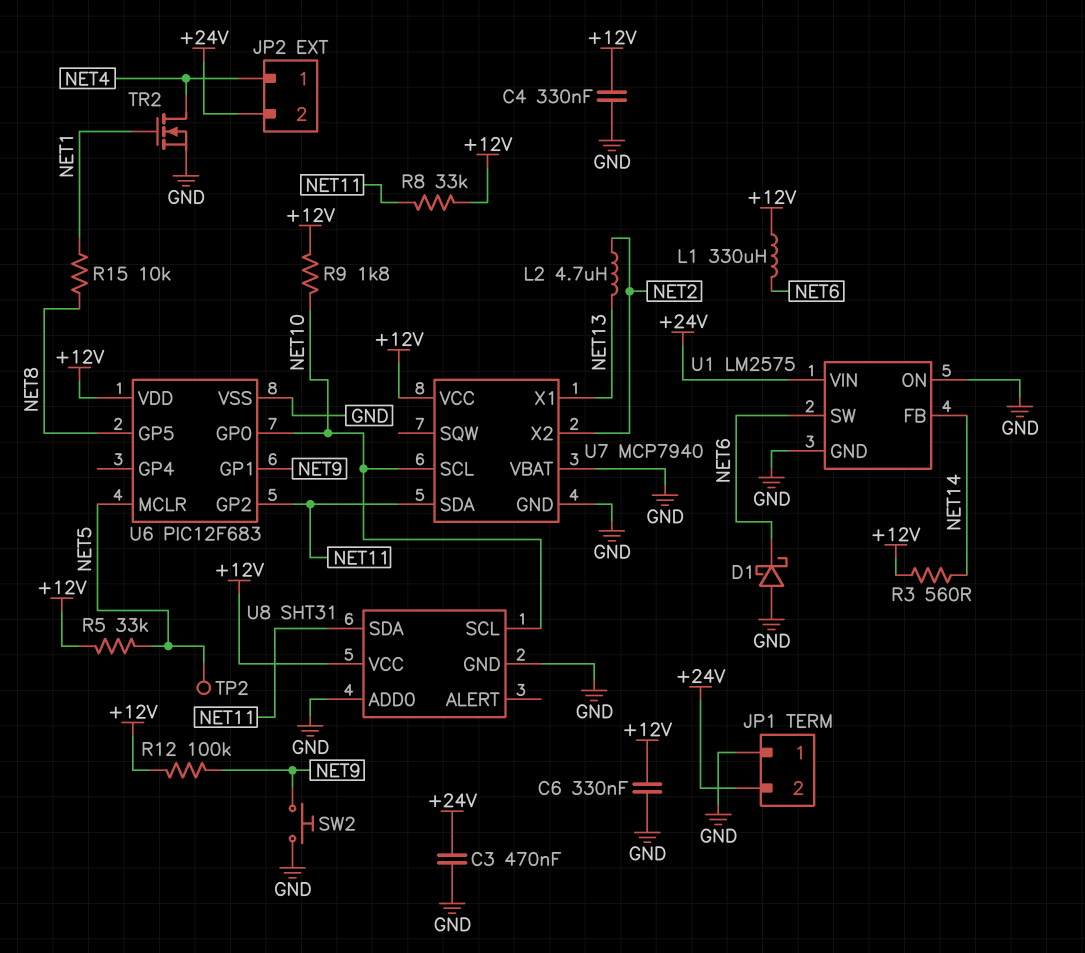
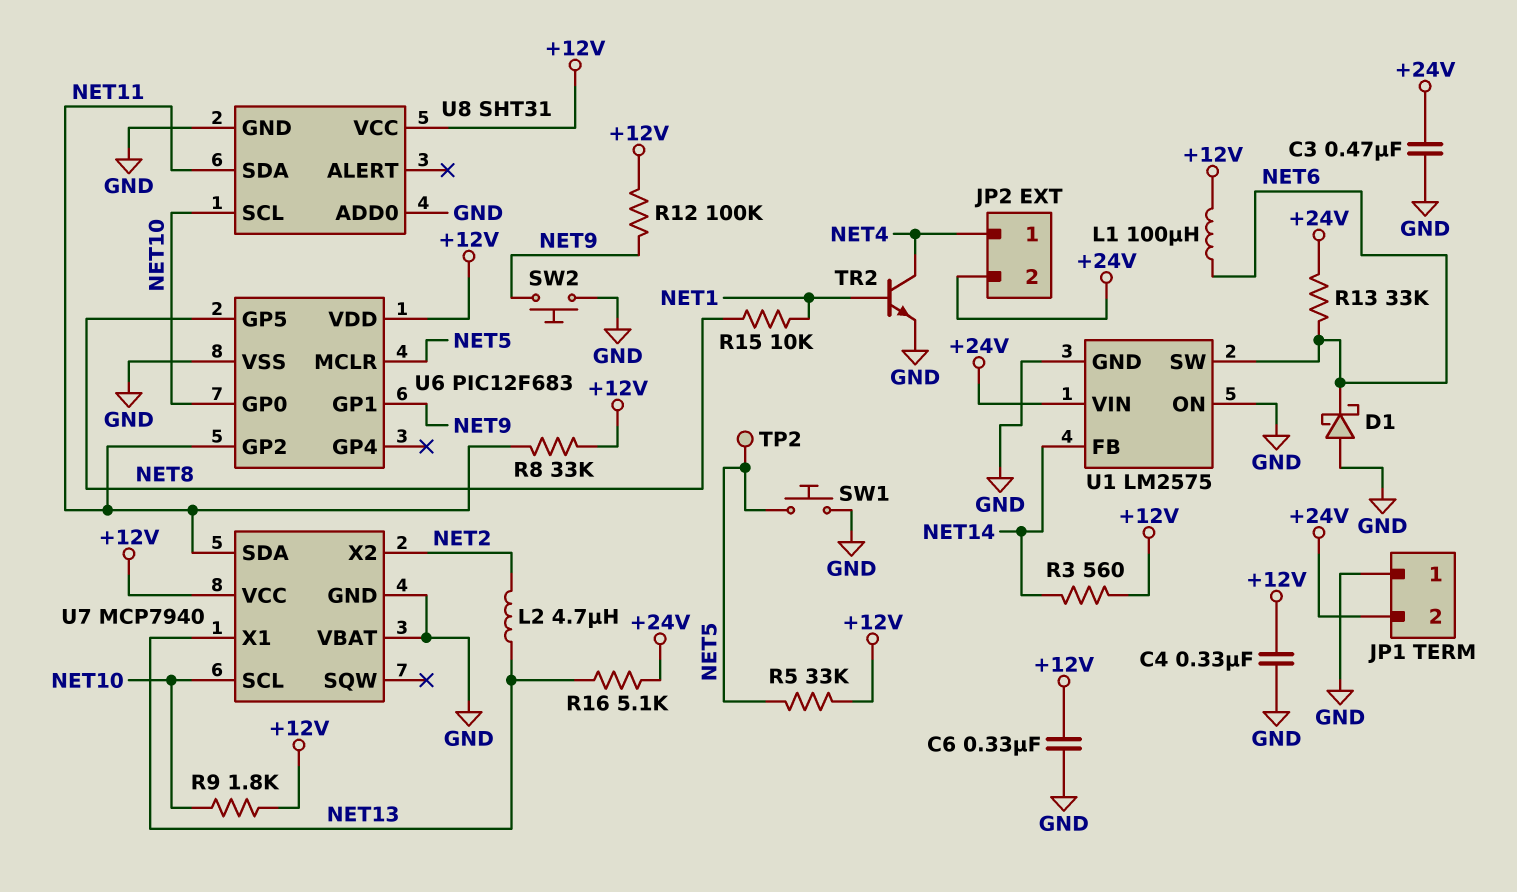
L1: 330uH (+12V, NET6) -> 100uH (+12V, NET6)
R13: none -> 33k (+24V, NET6)
R16: none -> 5.1k (+24V, NET13)
SW1: none -> button (GND, NET5)
TR2: NMOS (G NET1, D NET4, S GND) -> NPN (B NET1, C NET4, E GND)

